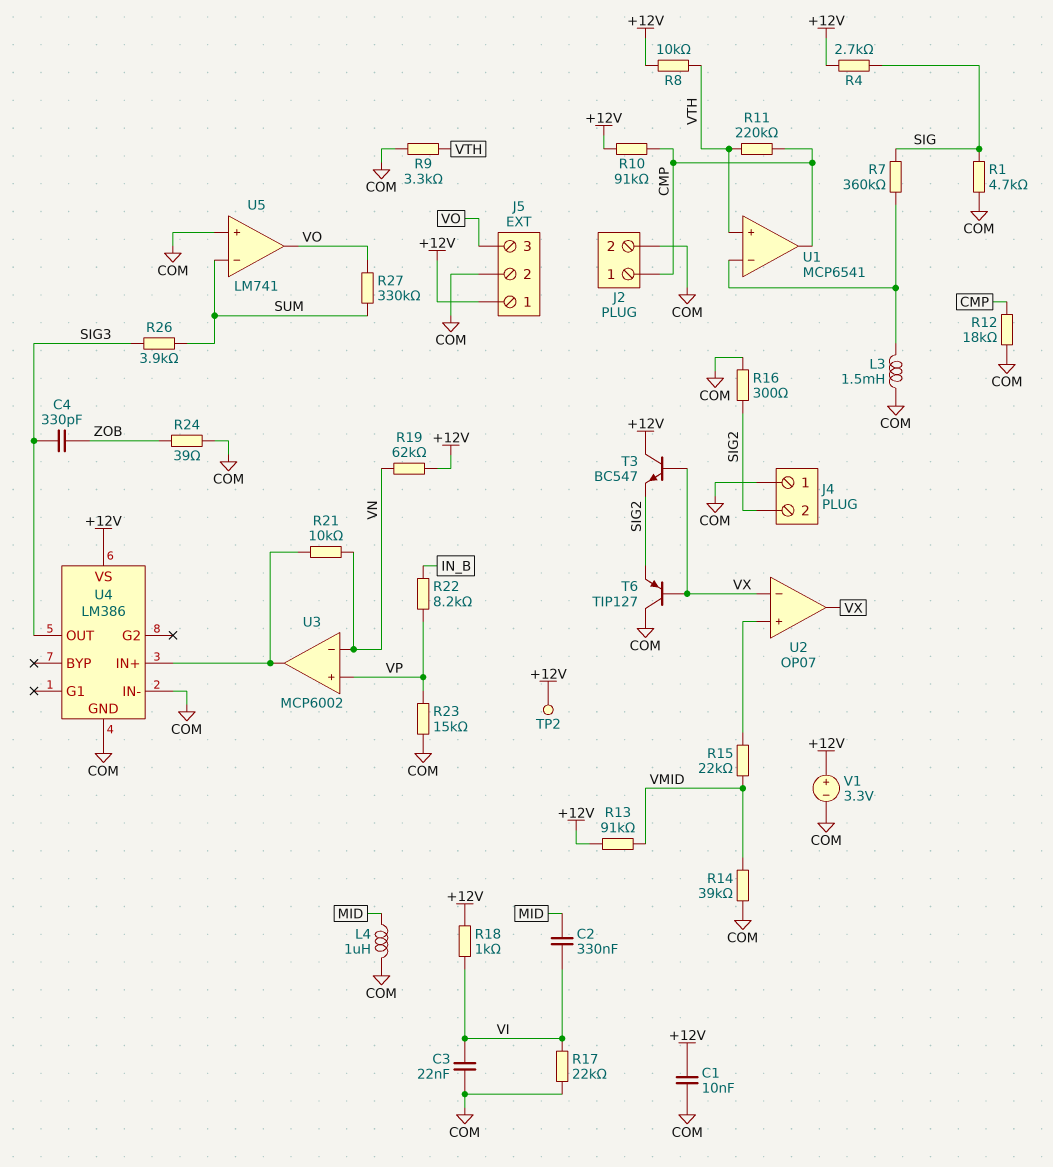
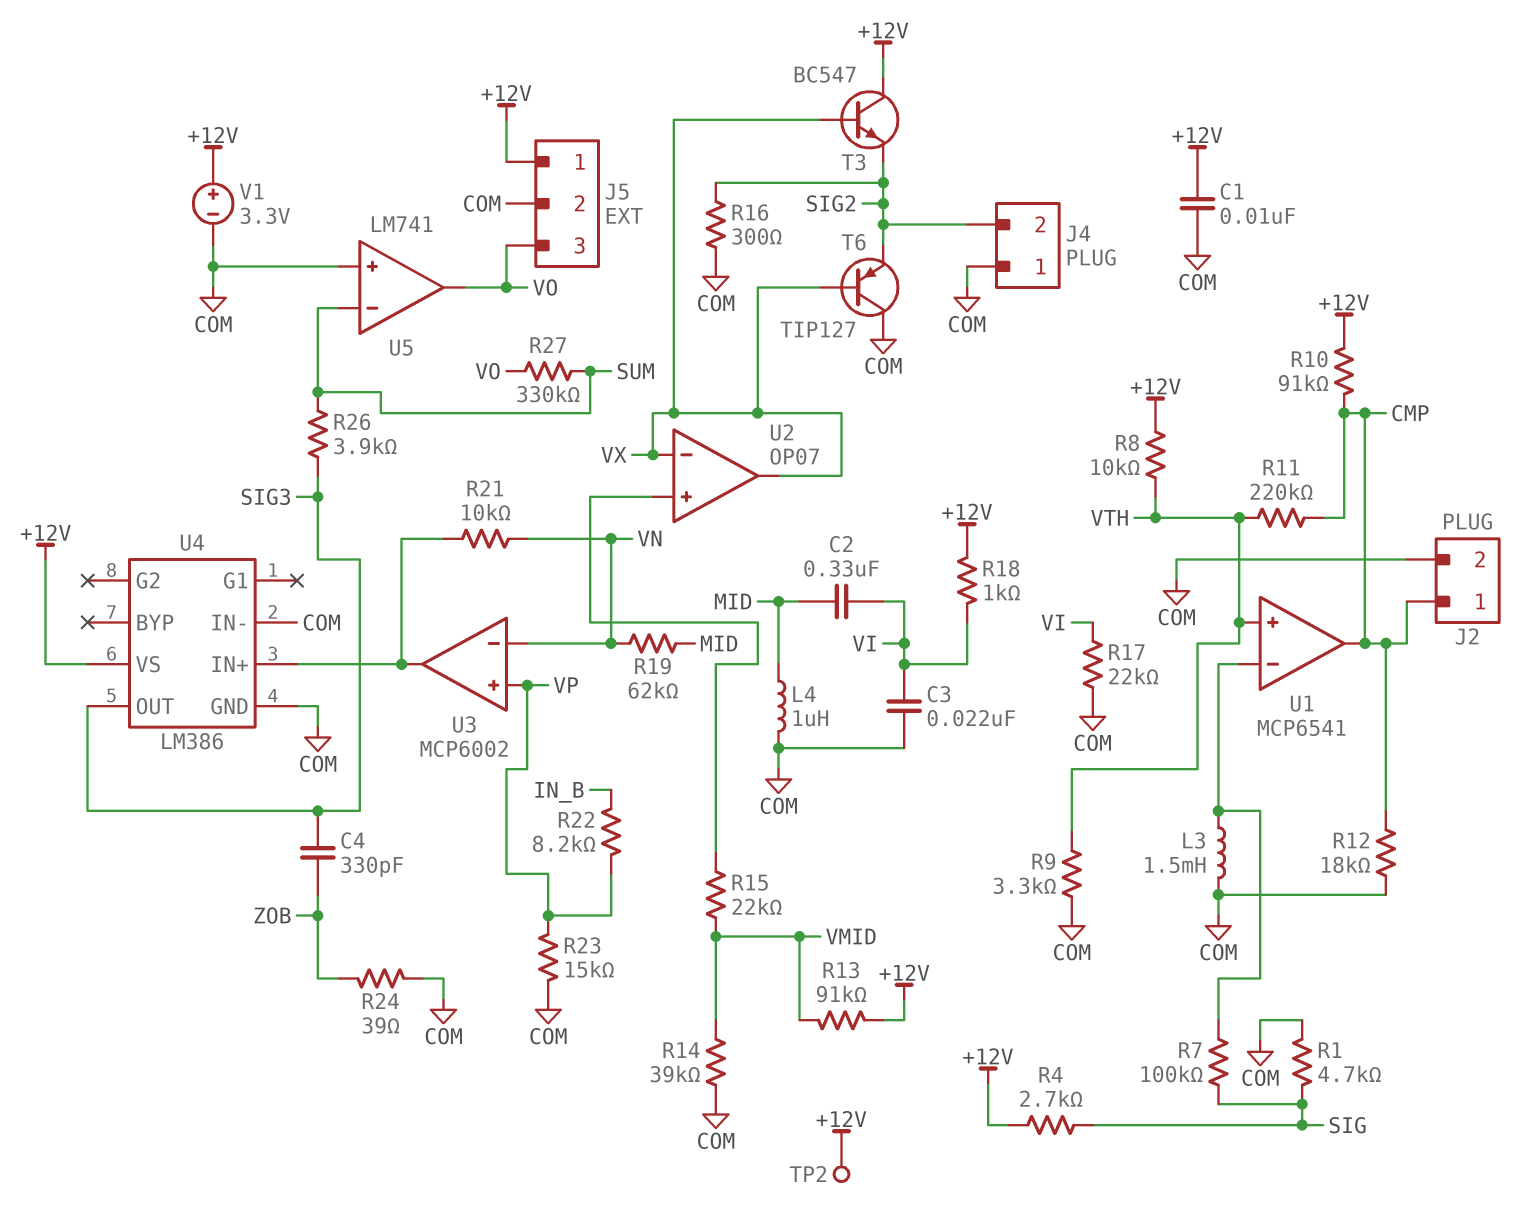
R7: 360k (SIG, U1/in-) -> 100k (SIG, U1/in-)
R19: 62k (+12V, VN) -> 62k (MID, VN)

